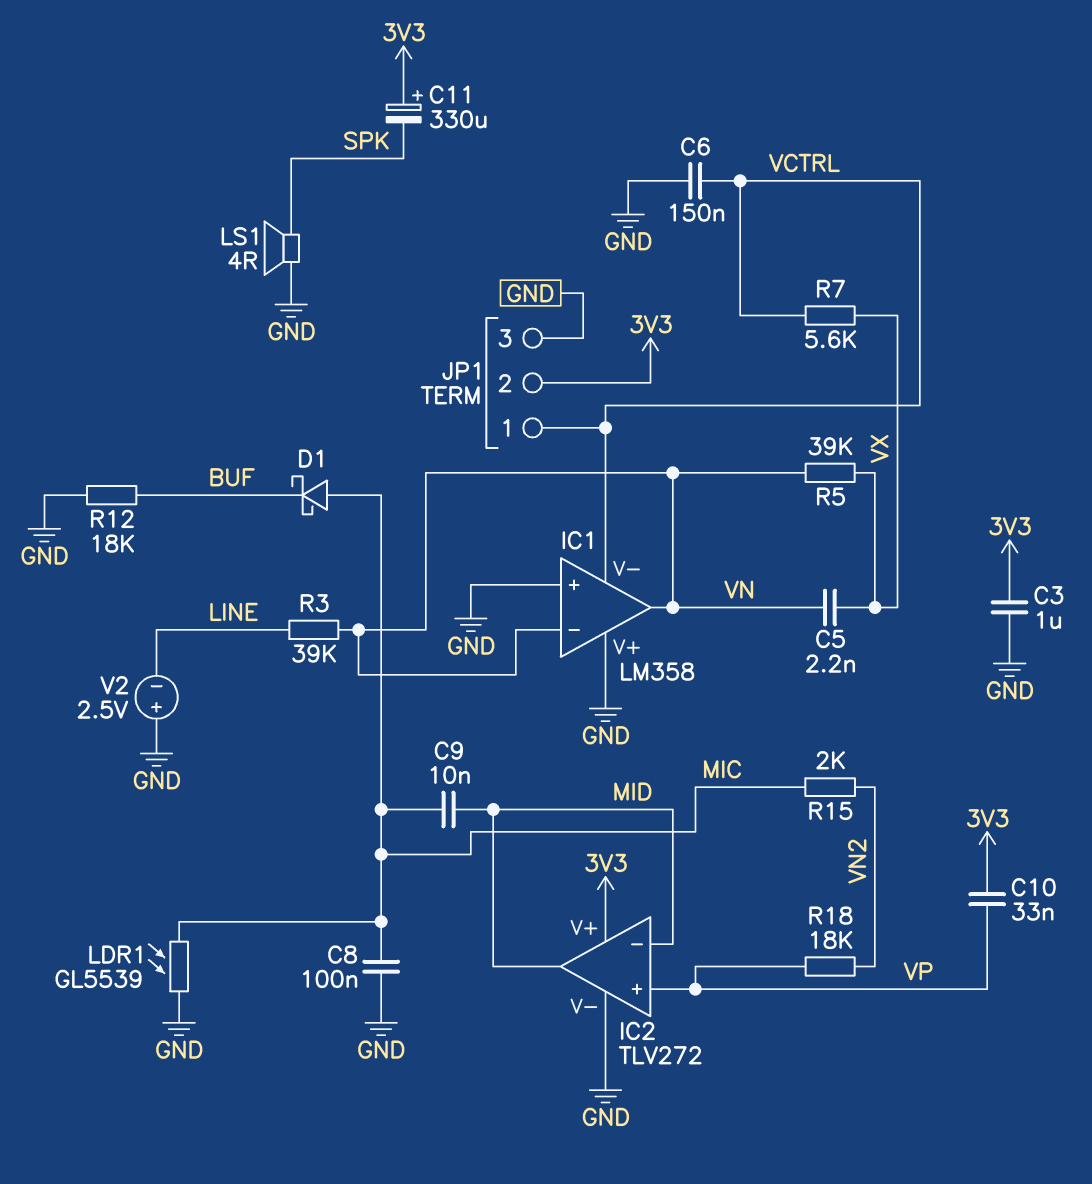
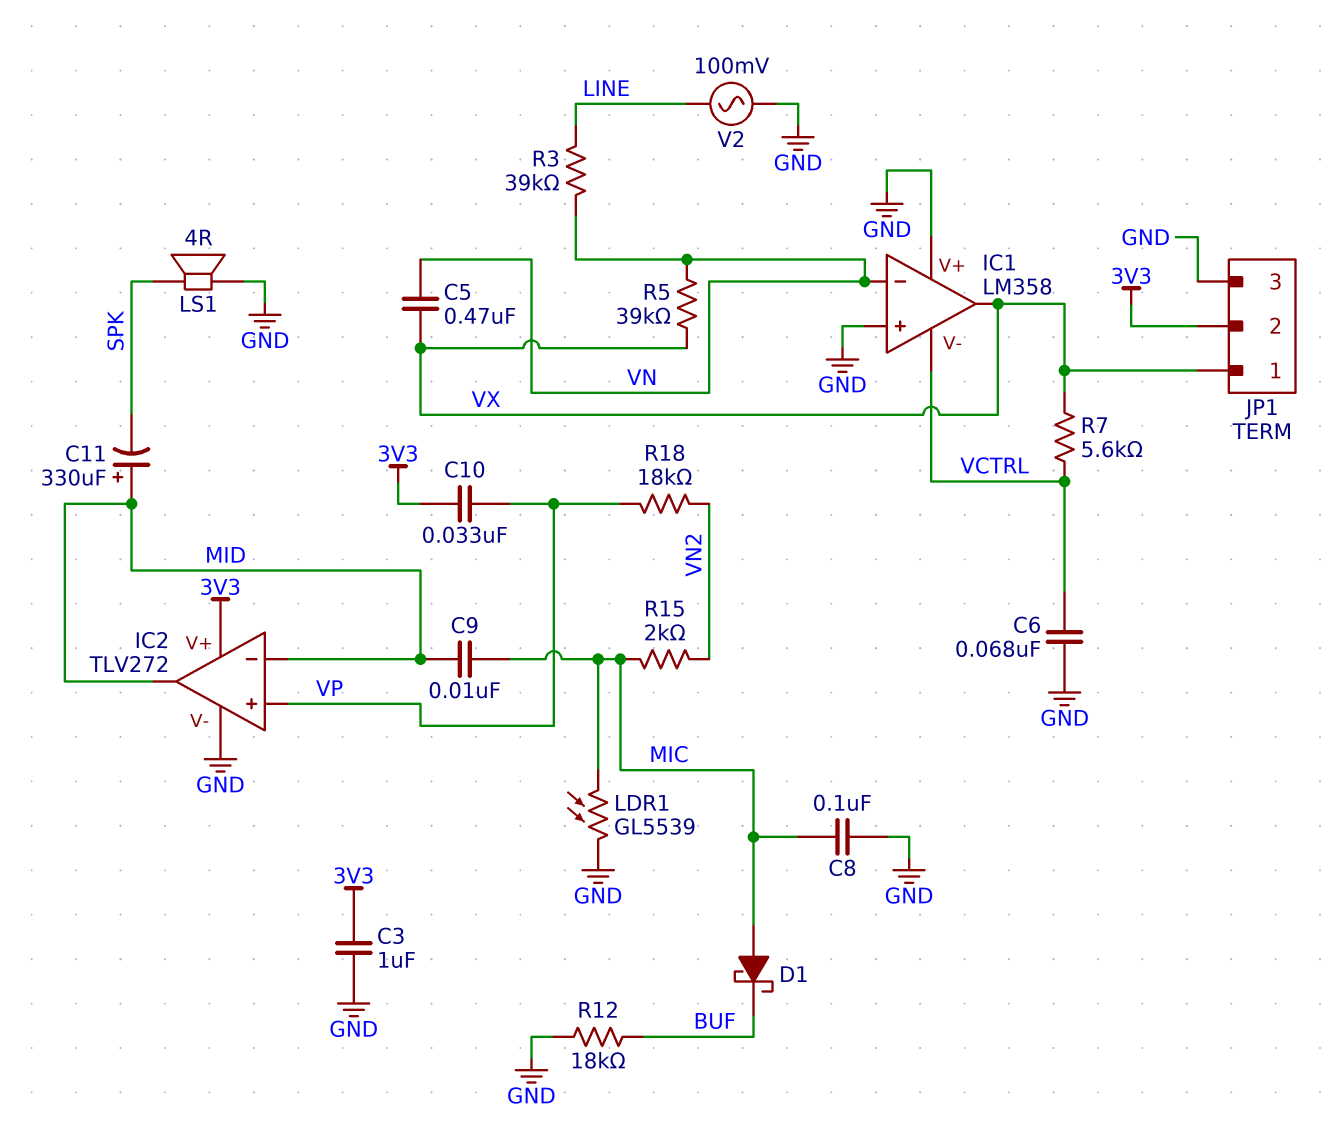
C5: 2.2nF (VN, VX) -> 470nF (VN, VX)
C6: 150nF (GND, VCTRL) -> 68nF (GND, VCTRL)
C11: 330uF (plus 3V3, minus SPK) -> 330uF (plus MID, minus SPK)
IC1 pin out: VN -> VX
JP1 pin 1: VCTRL -> VX
V2: 2.5V (plus GND, minus LINE) -> AC 100mV (GND, LINE)

